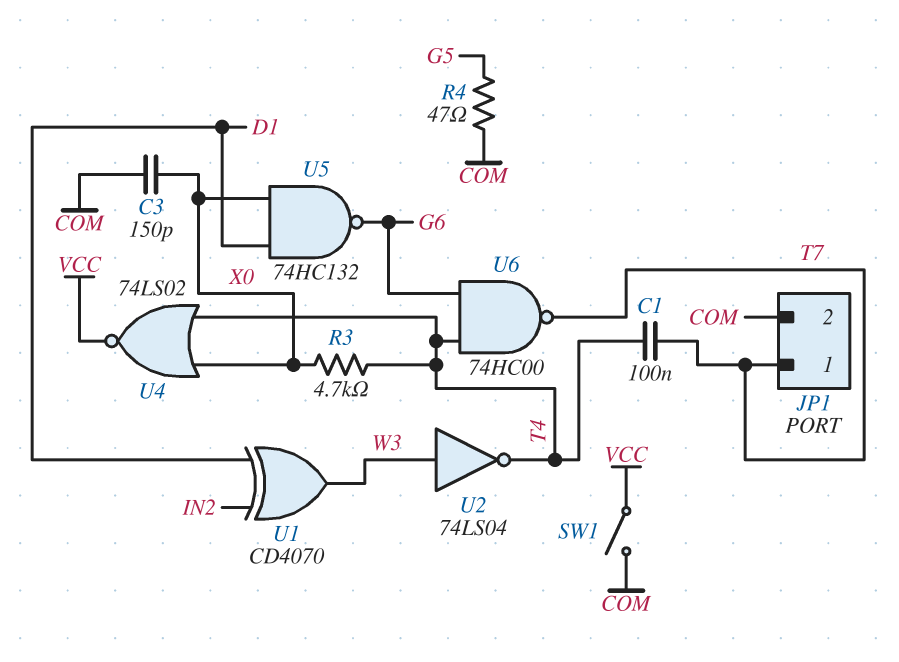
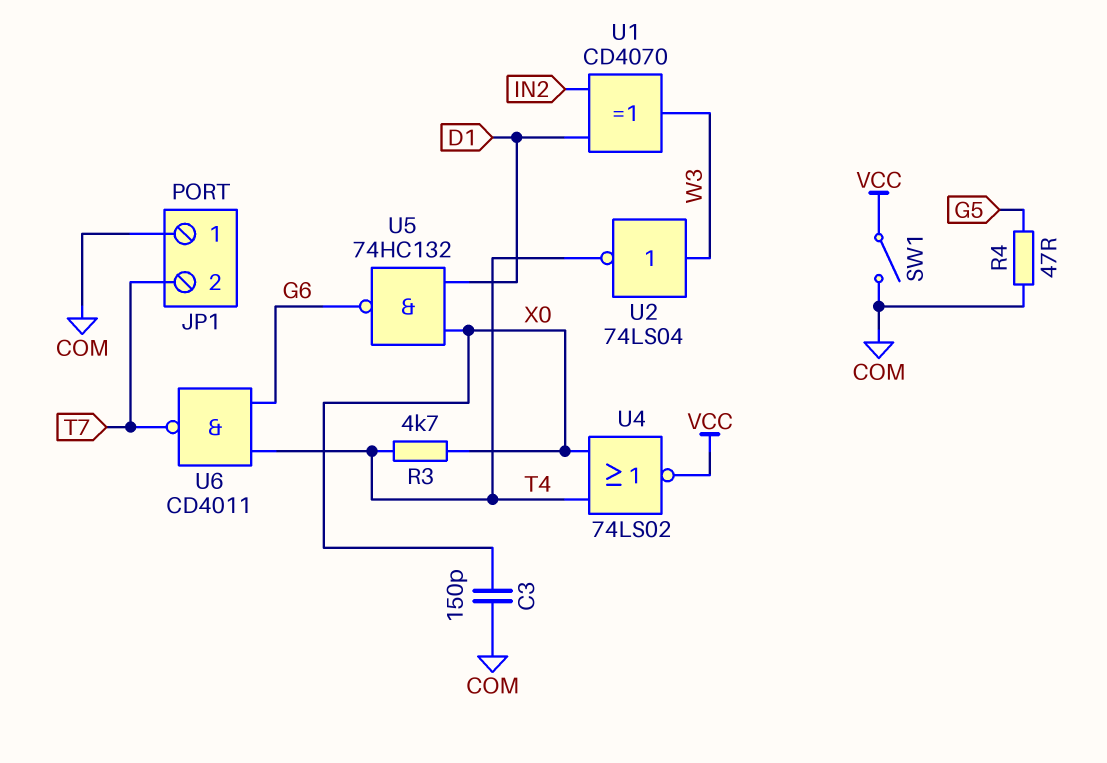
C1: 100nF (T4, T7) -> none
JP1 pin 1: T7 -> COM
JP1 pin 2: COM -> T7
U6: NAND 74HC00 (in G6, in T4, out T7) -> NAND CD4011 (in G6, in T4, out T7)

